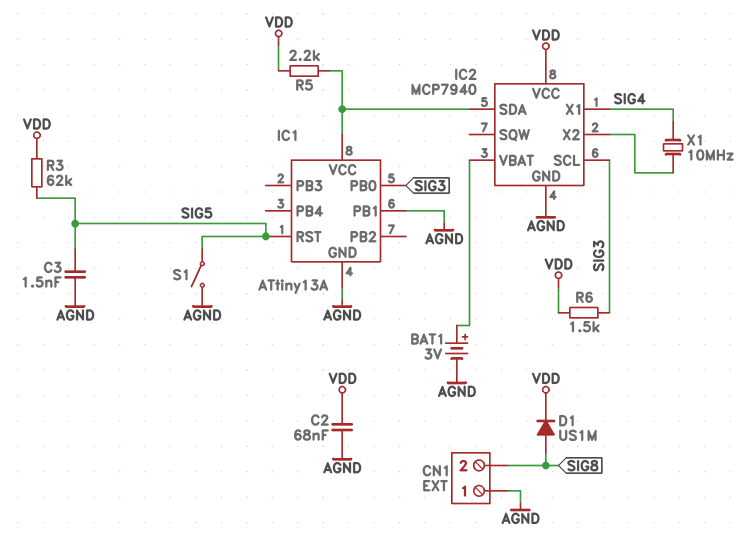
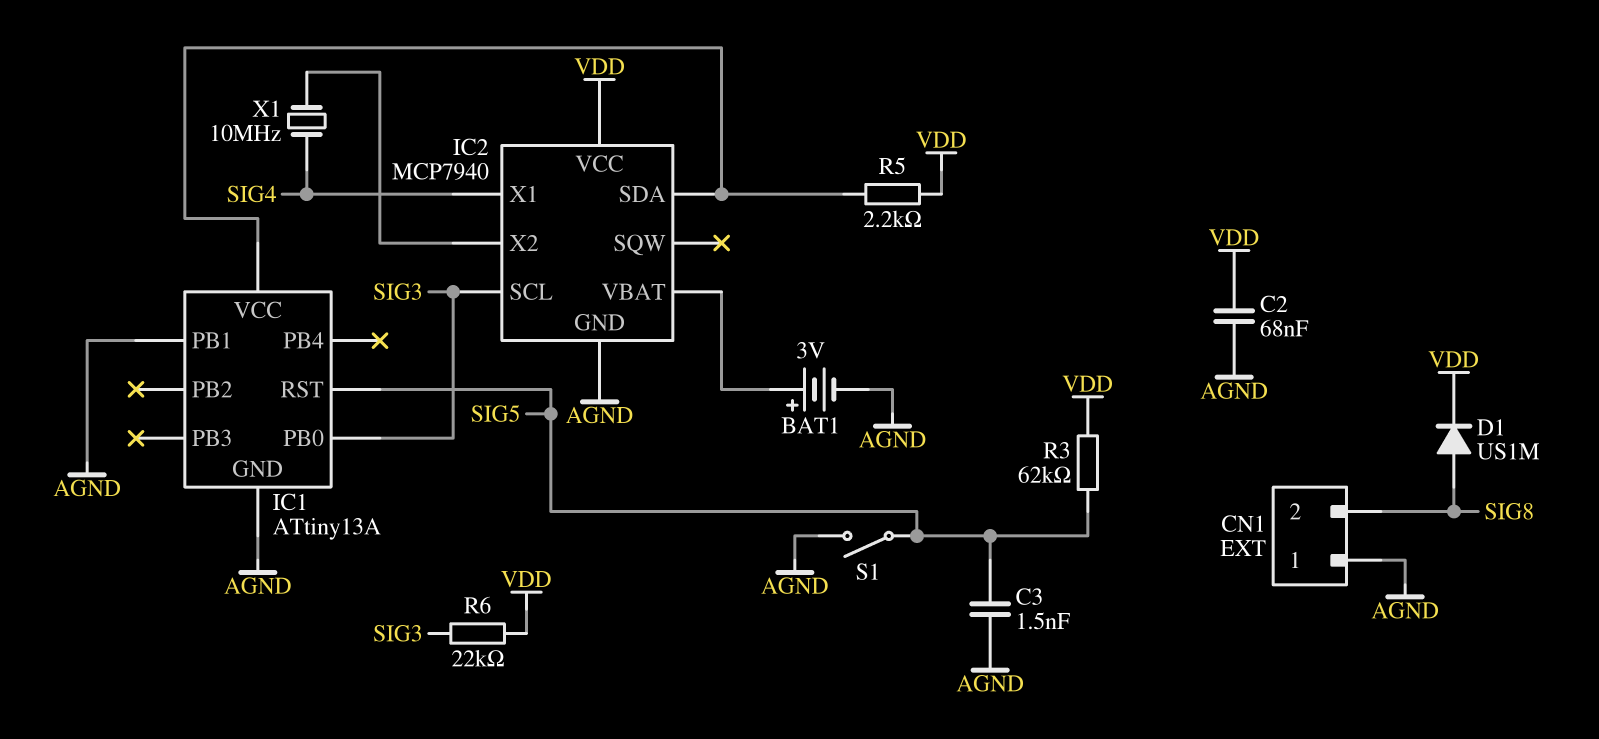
R6: 1.5k (SIG3, VDD) -> 22k (SIG3, VDD)

